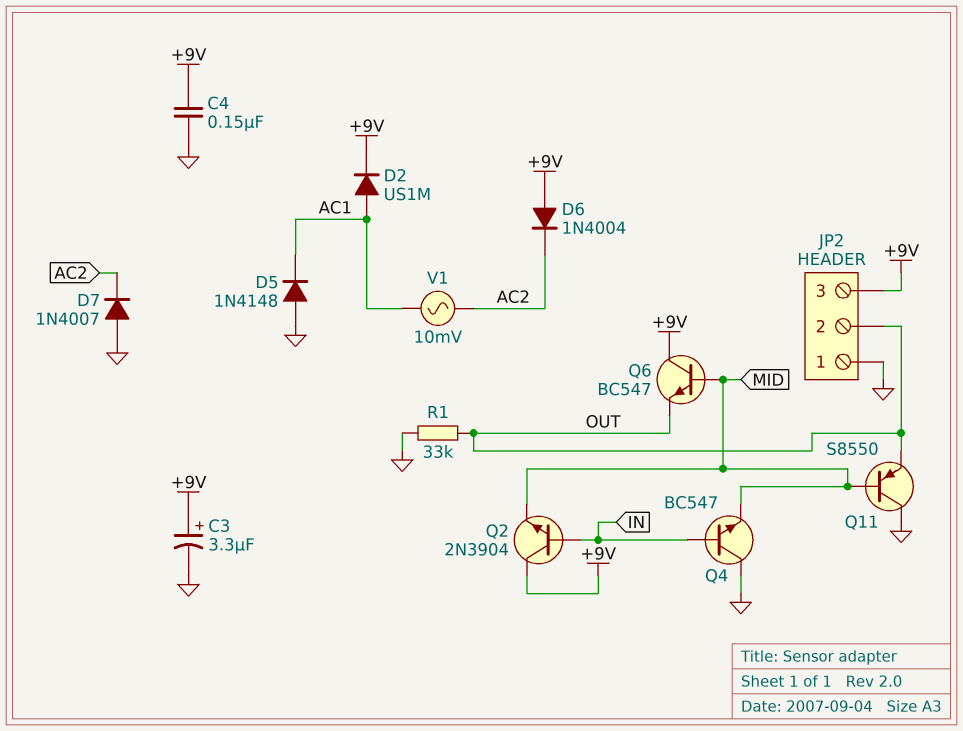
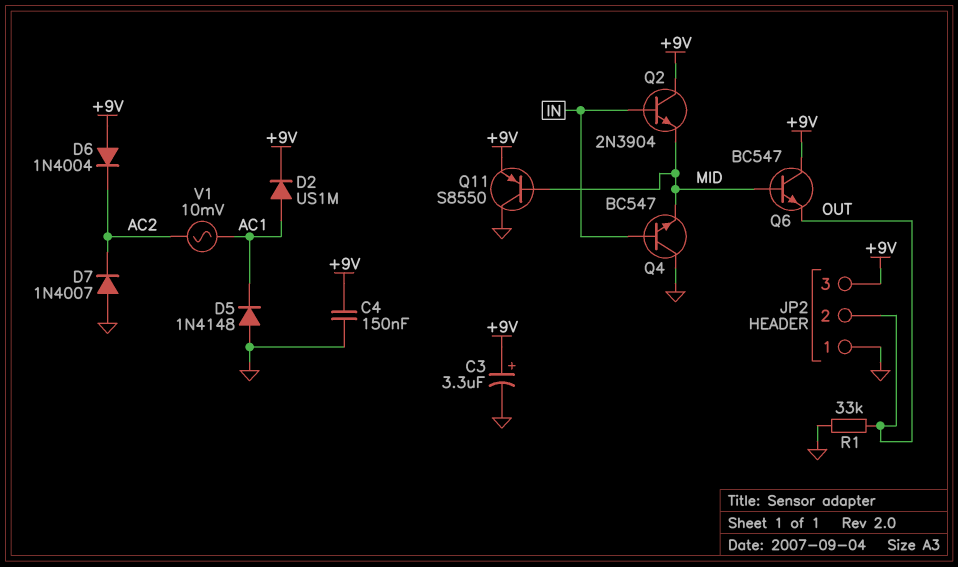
Q11: PNP S8550 (B MID, C GND, E OUT) -> PNP S8550 (B MID, C GND, E +9V)

